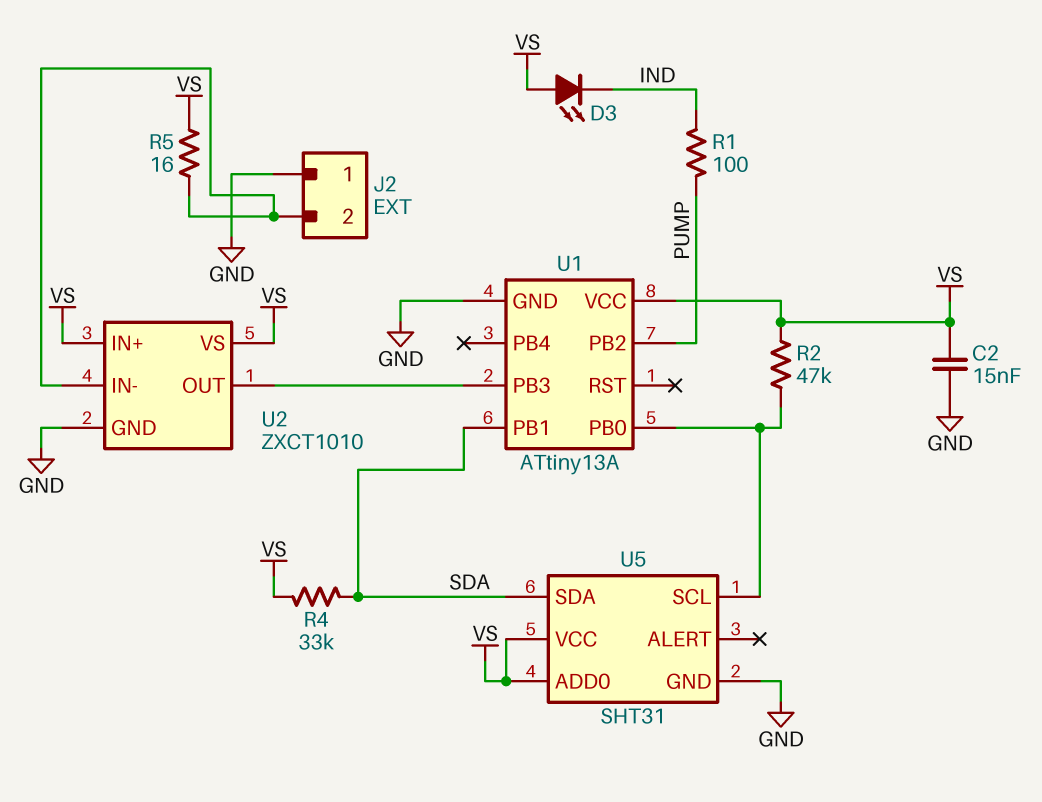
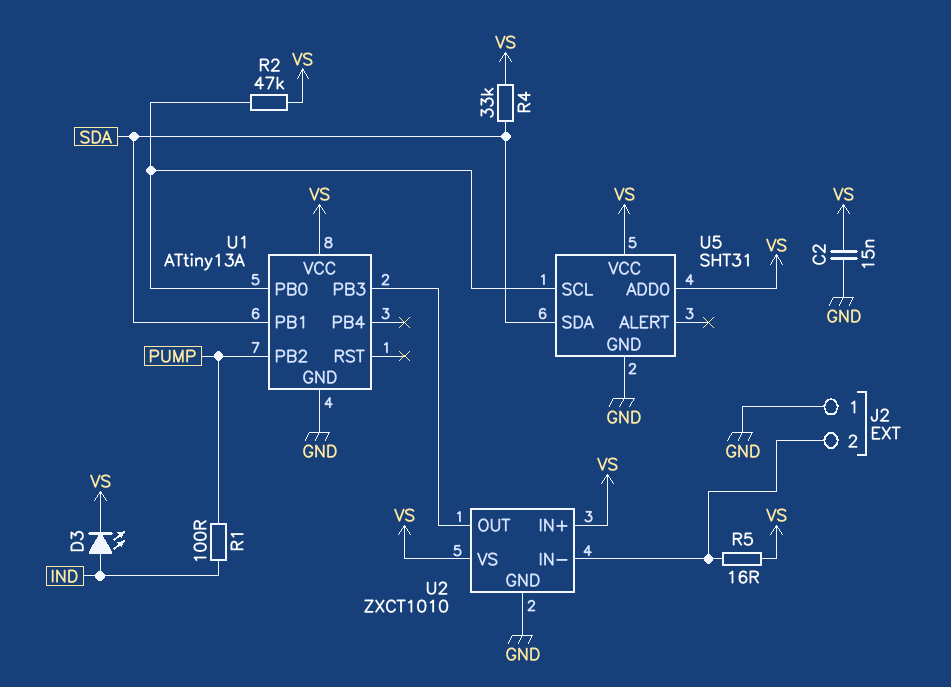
D3: LED (A VS, K IND) -> LED (A IND, K VS)

